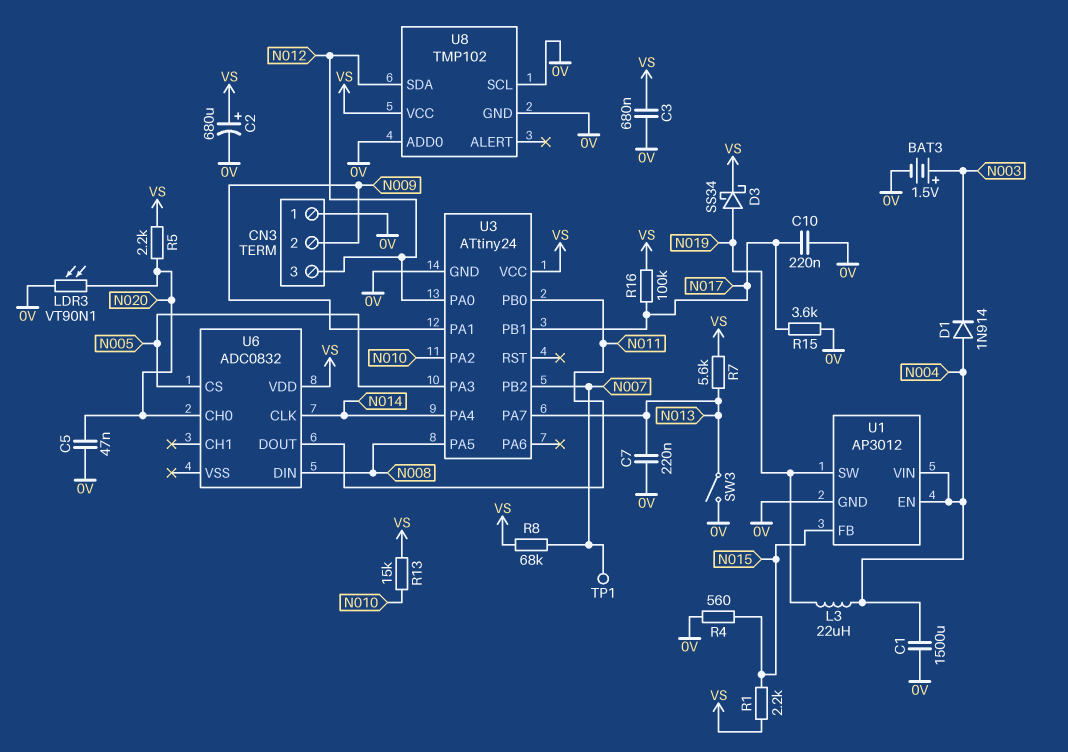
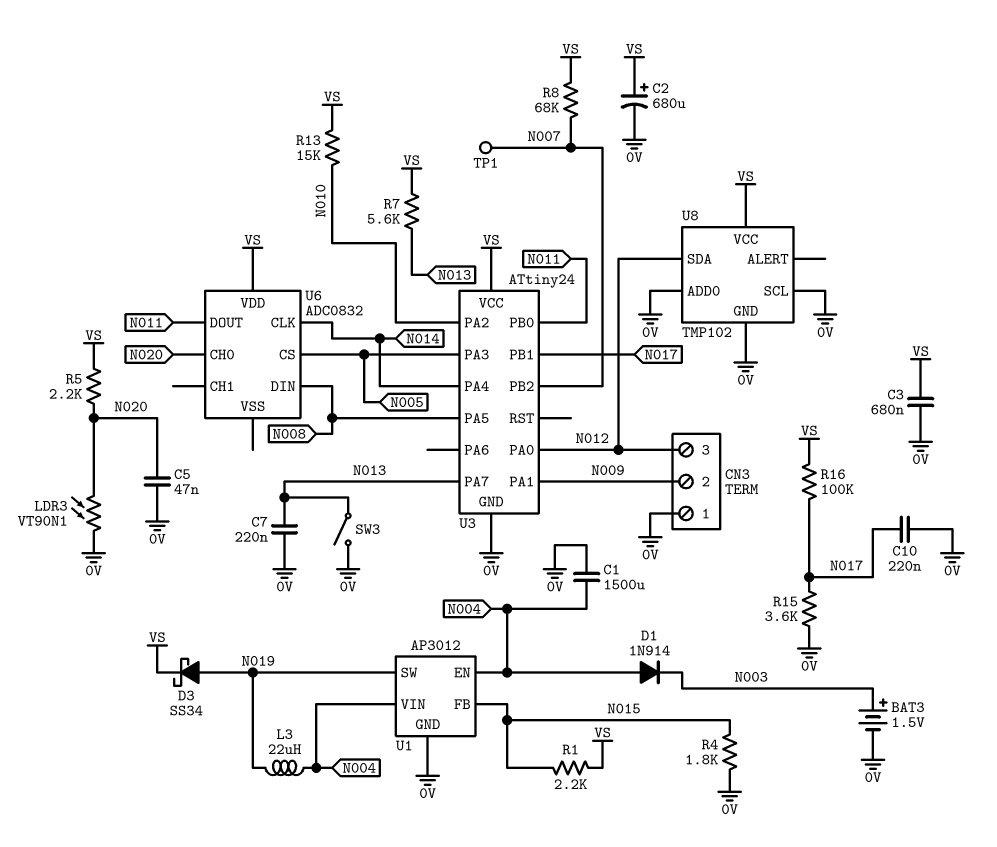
R4: 560 (0V, N015) -> 1.8k (0V, N015)

